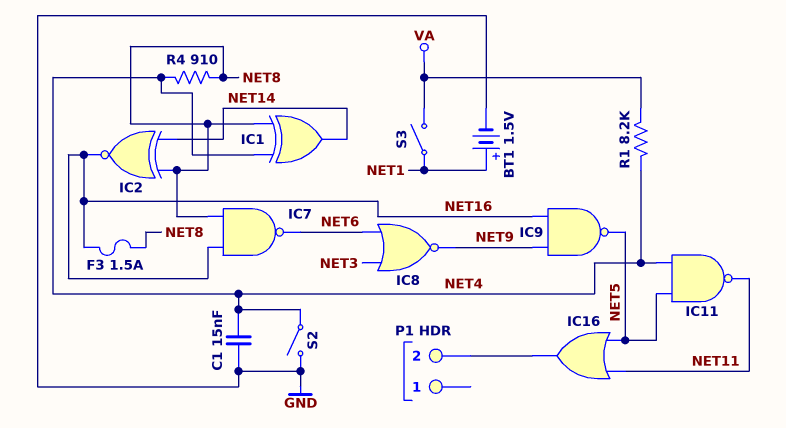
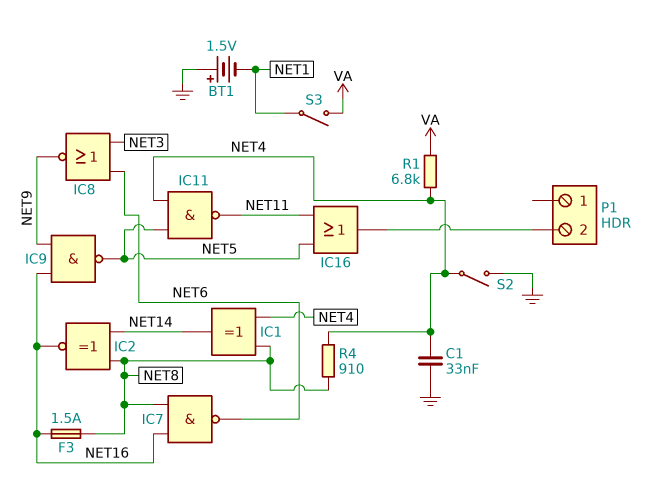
BT1: 1.5V (plus NET1, minus GND) -> 1.5V (plus GND, minus NET1)
C1: 15nF (GND, NET4) -> 33nF (GND, NET4)
R1: 8.2k (NET4, VA) -> 6.8k (NET4, VA)

